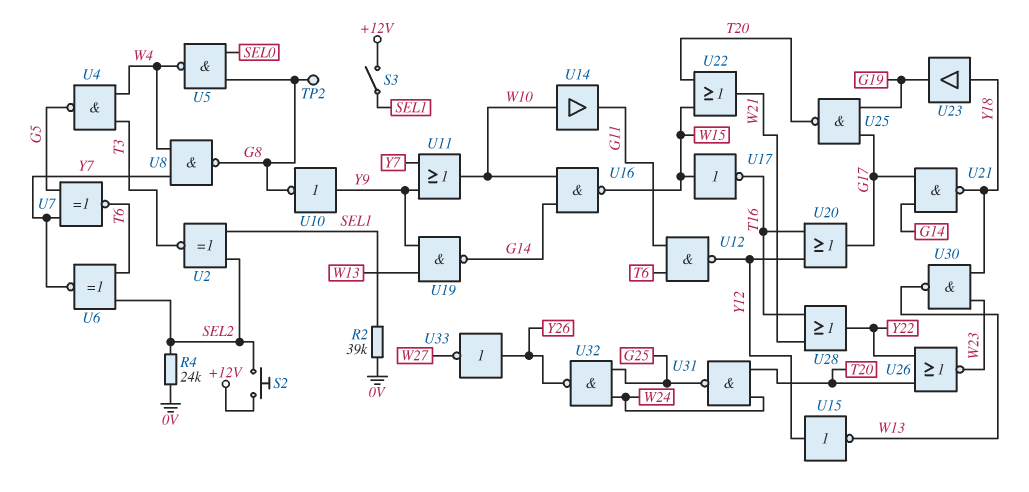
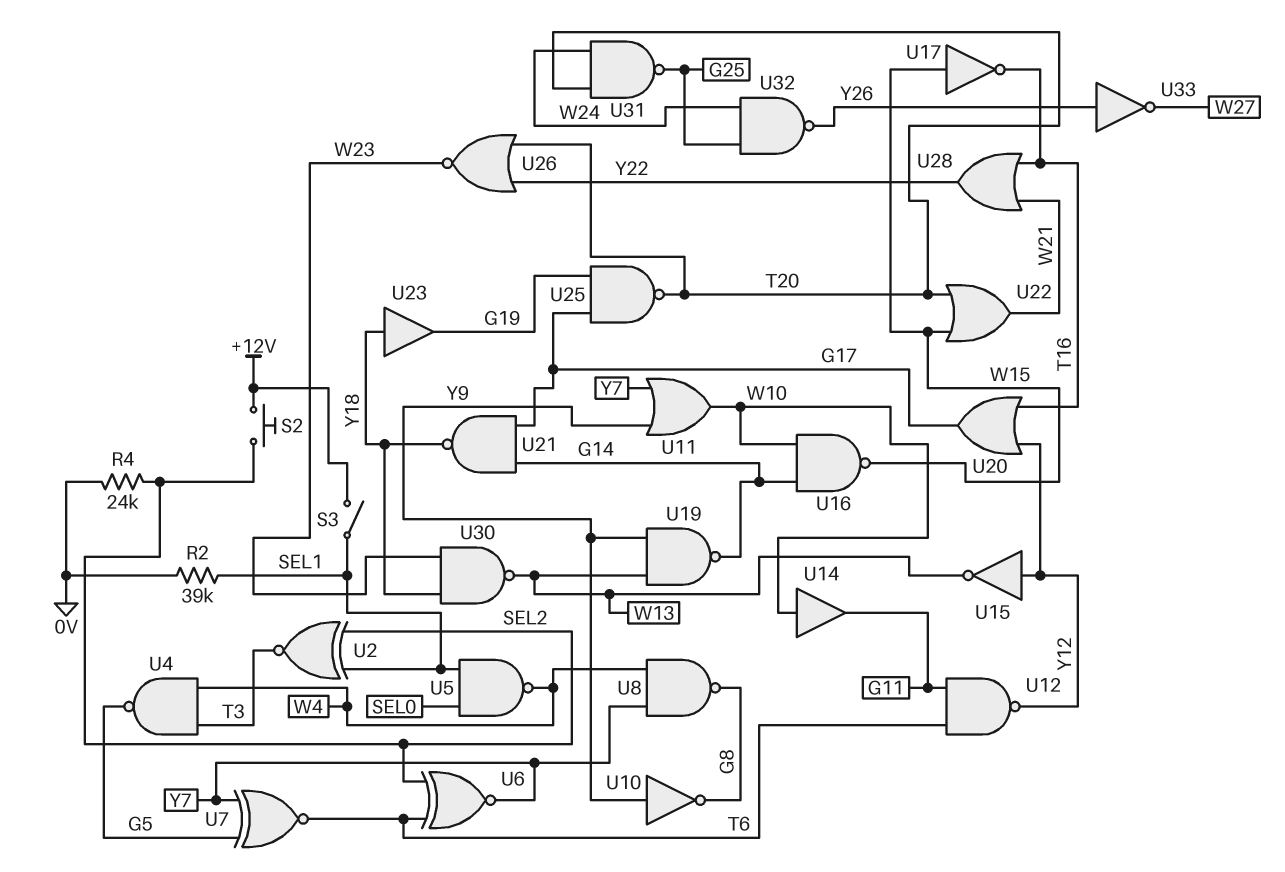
TP2: test point (G8) -> none
U5: NAND (in G8, in SEL0, out W4) -> NAND (in SEL0, in SEL1, out W4)

